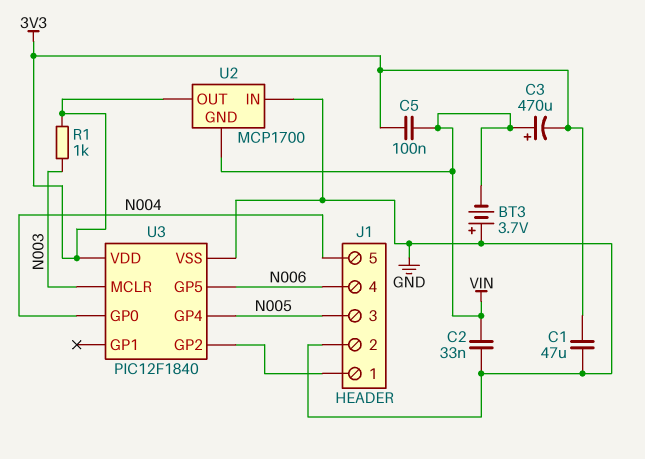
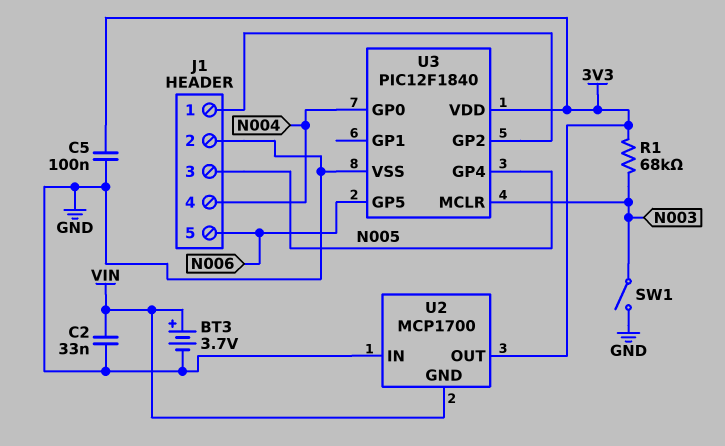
BT3: 3.7V (plus GND, minus VIN) -> 3.7V (plus VIN, minus GND)
C1: 47uF (3V3, GND) -> none
C3: 470uF (plus VIN, minus 3V3) -> none
C5: 100nF (3V3, VIN) -> 100nF (3V3, GND)
J1 pin 4: N006 -> N004
J1 pin 5: N004 -> N006
R1: 1k (3V3, N003) -> 68k (3V3, N003)
SW1: none -> switch (GND, N003)

